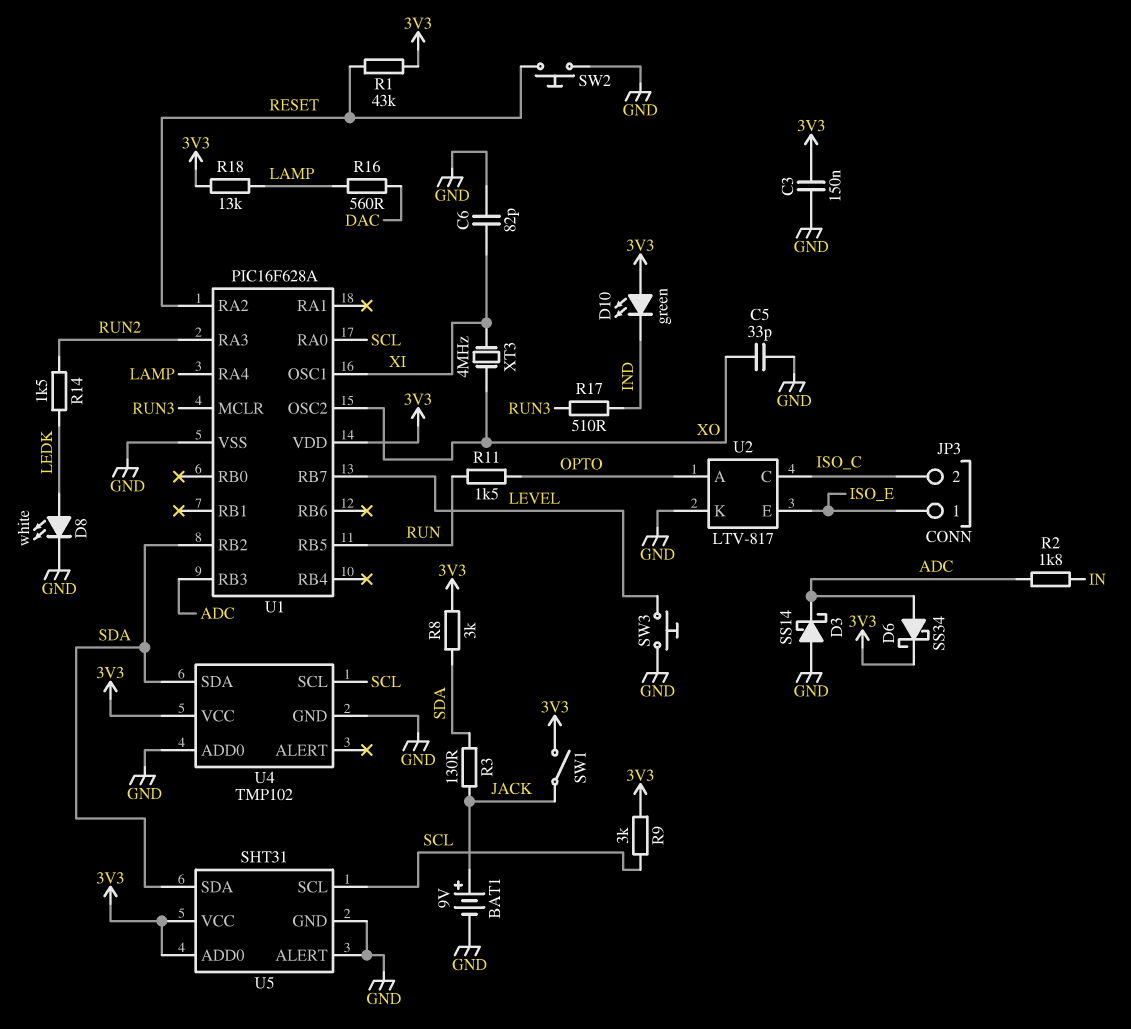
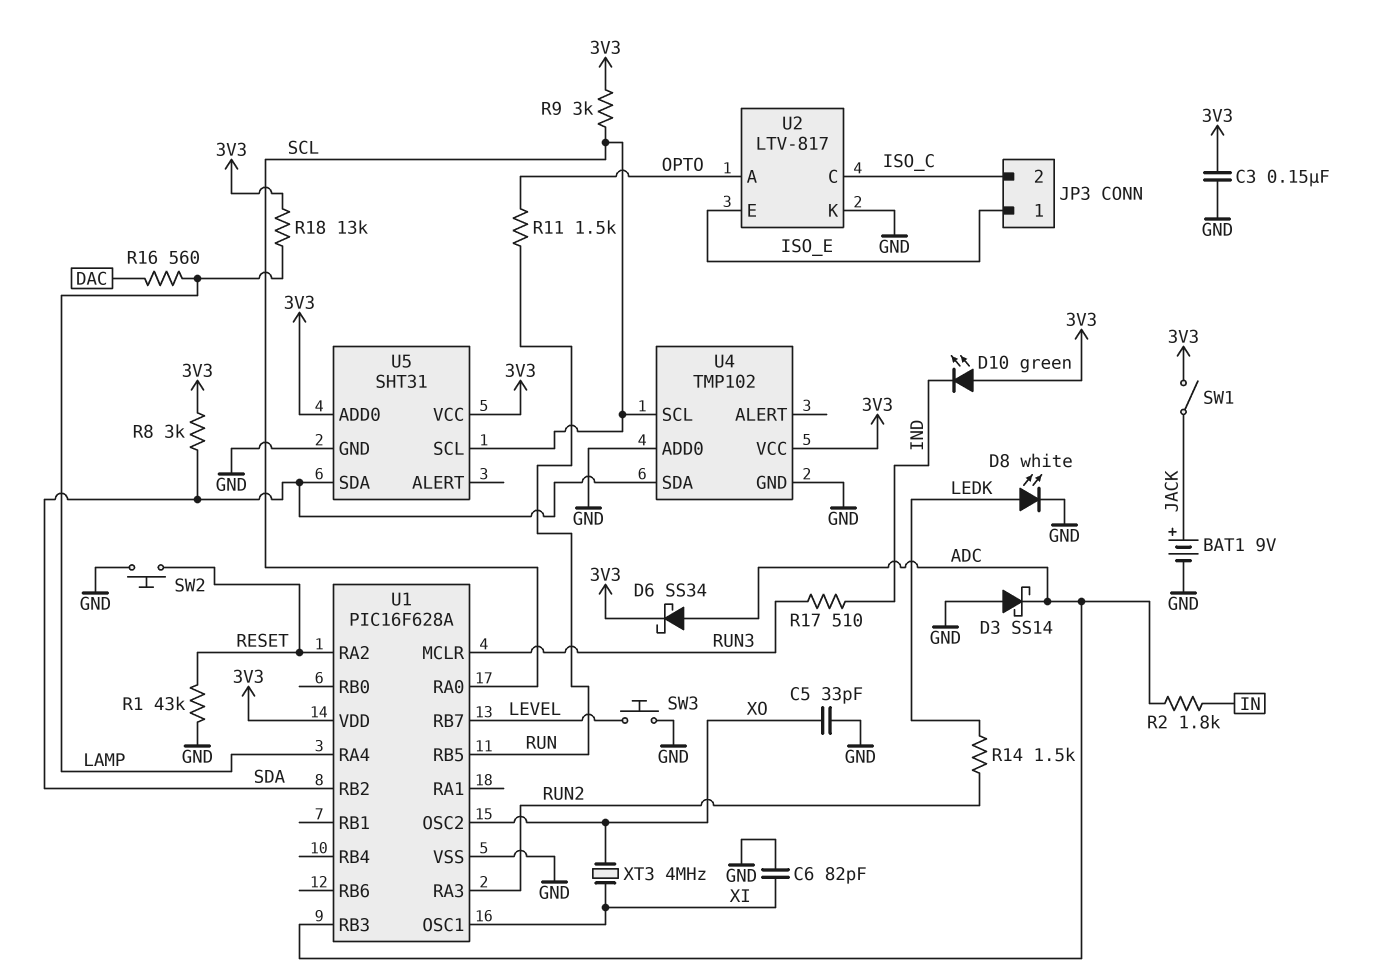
R1: 43k (3V3, RESET) -> 43k (GND, RESET)
R3: 130 (JACK, SDA) -> none
U5 pin ALERT: GND -> none

